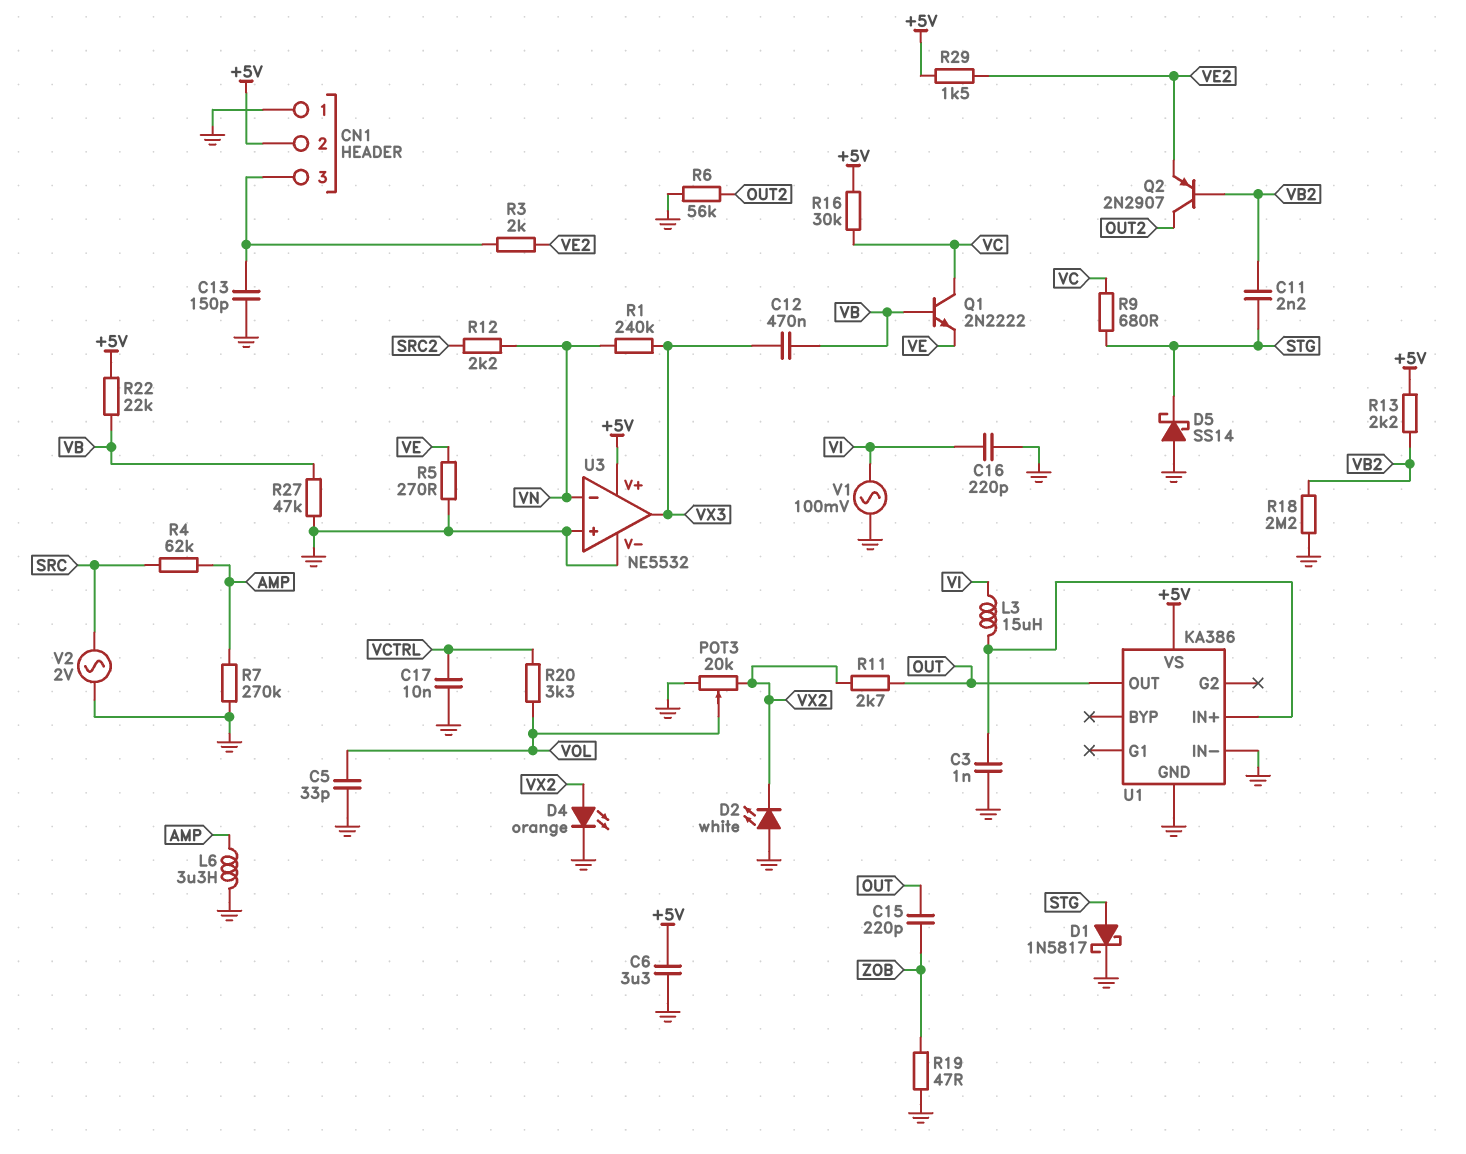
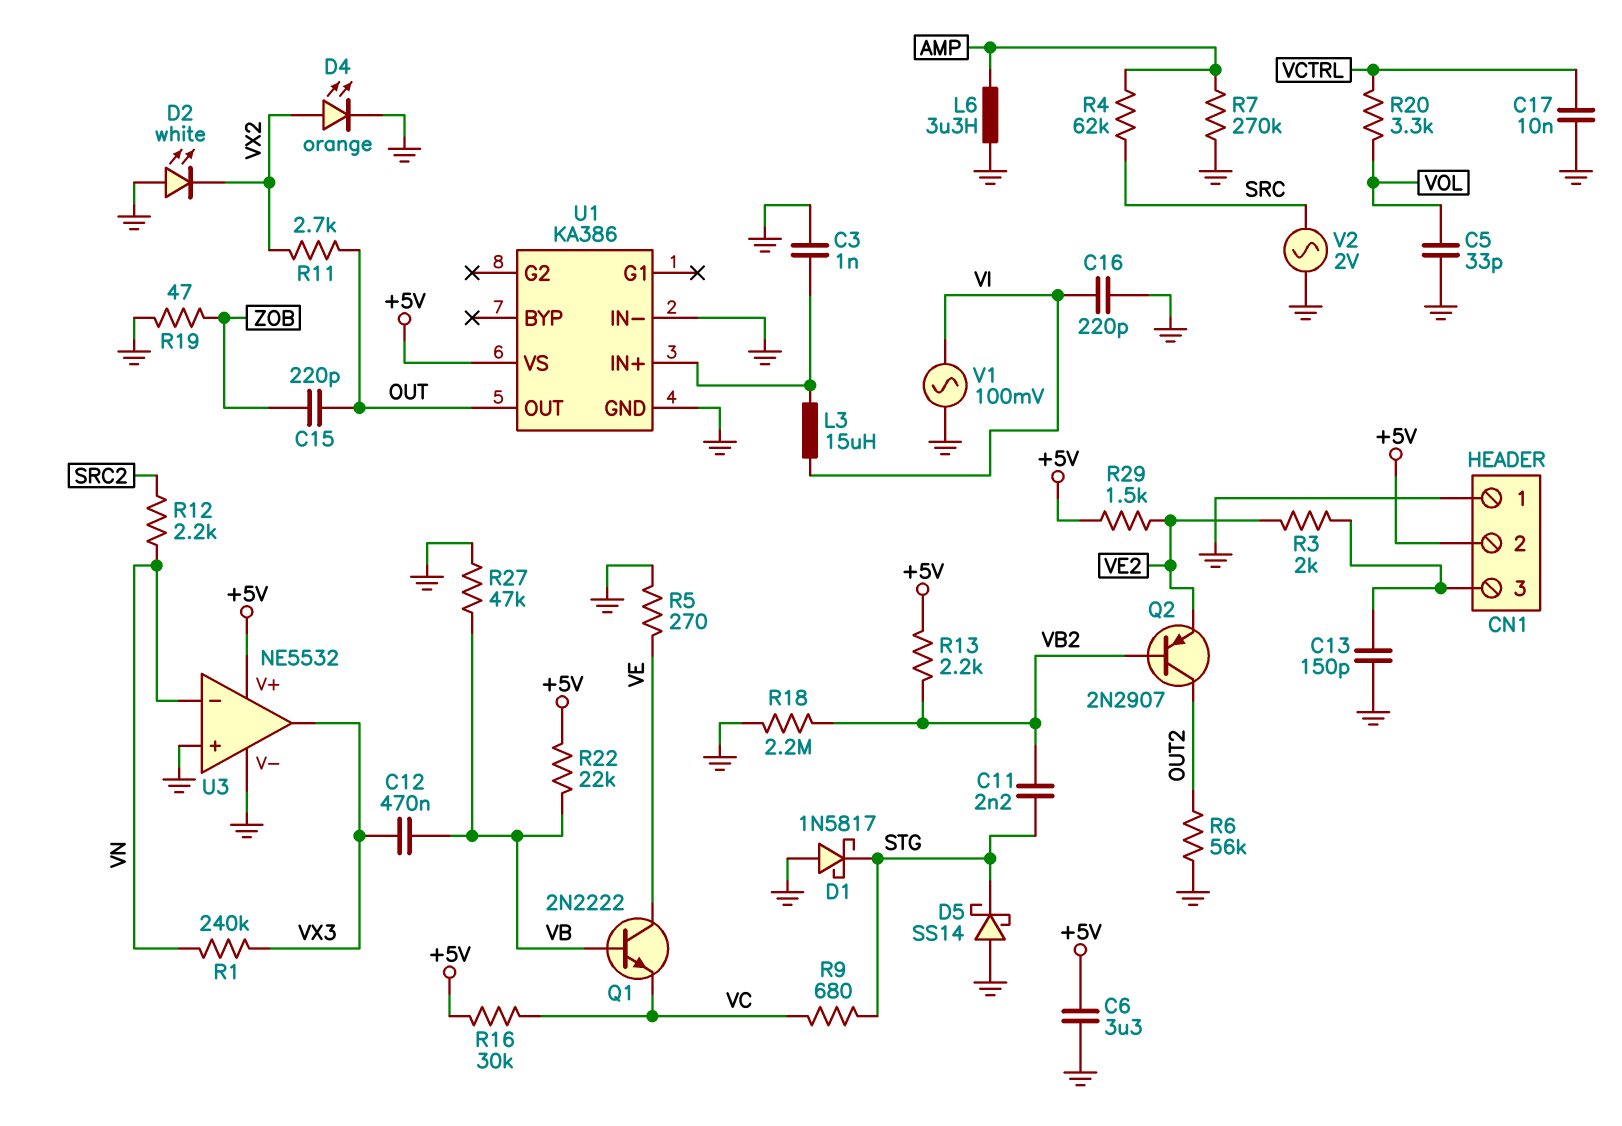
D1: schottky 1N5817 (A STG, K GND) -> schottky 1N5817 (A GND, K STG)
POT3: 20k (GND, VX2, wiper VOL) -> none
Q1: NPN 2N2222 (B VB, C VC, E VE) -> NPN 2N2222 (B VB, C VE, E VC)

